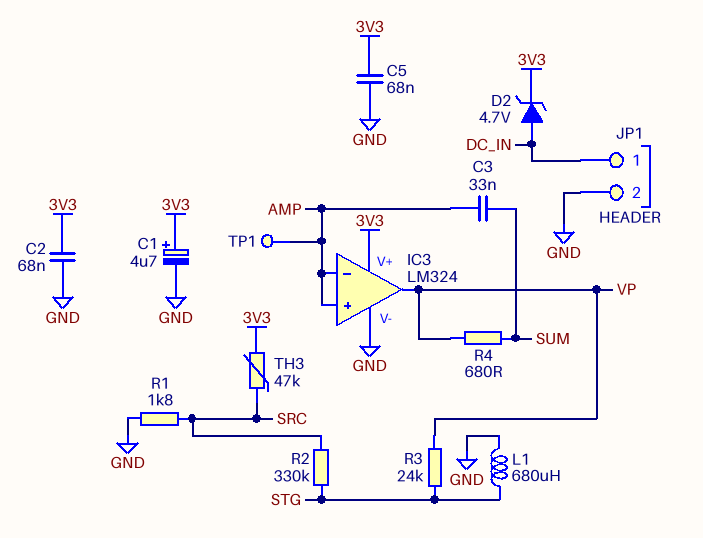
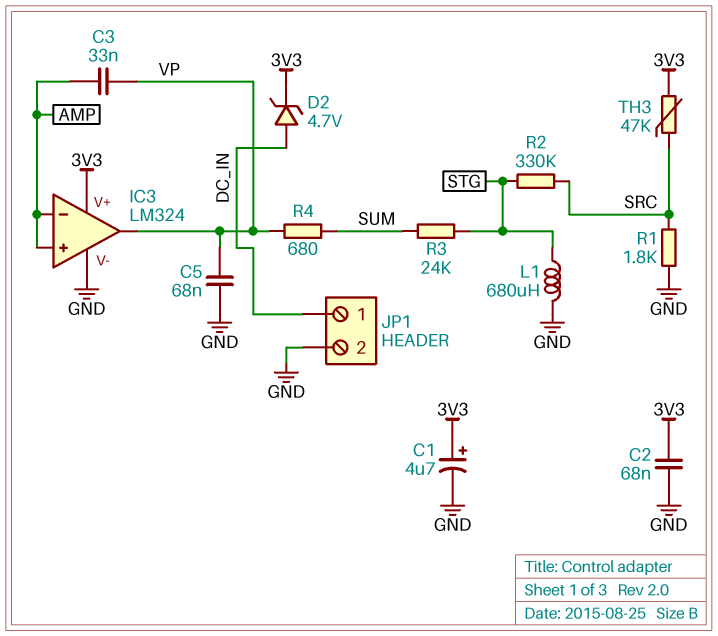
C3: 33nF (AMP, SUM) -> 33nF (AMP, VP)
C5: 68nF (3V3, GND) -> 68nF (GND, VP)
R3: 24k (STG, VP) -> 24k (STG, SUM)
TP1: test point (AMP) -> none

